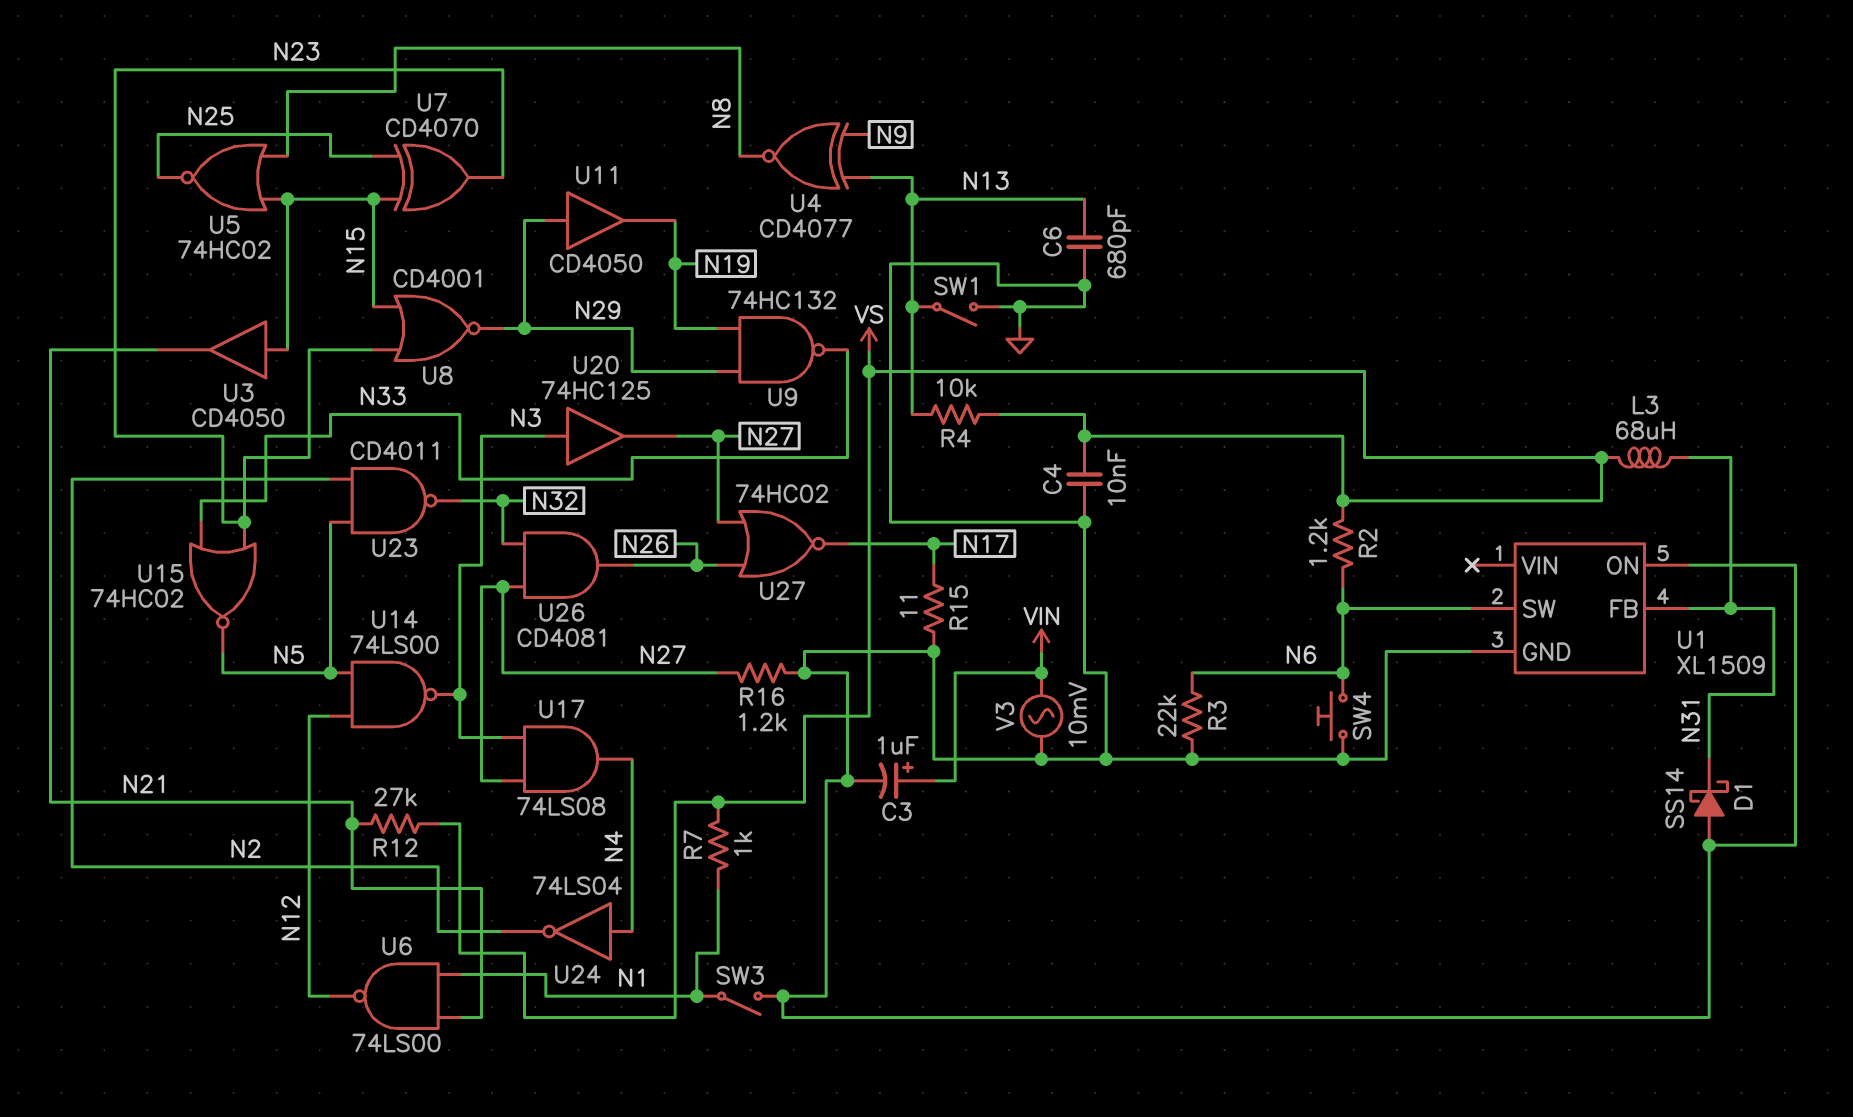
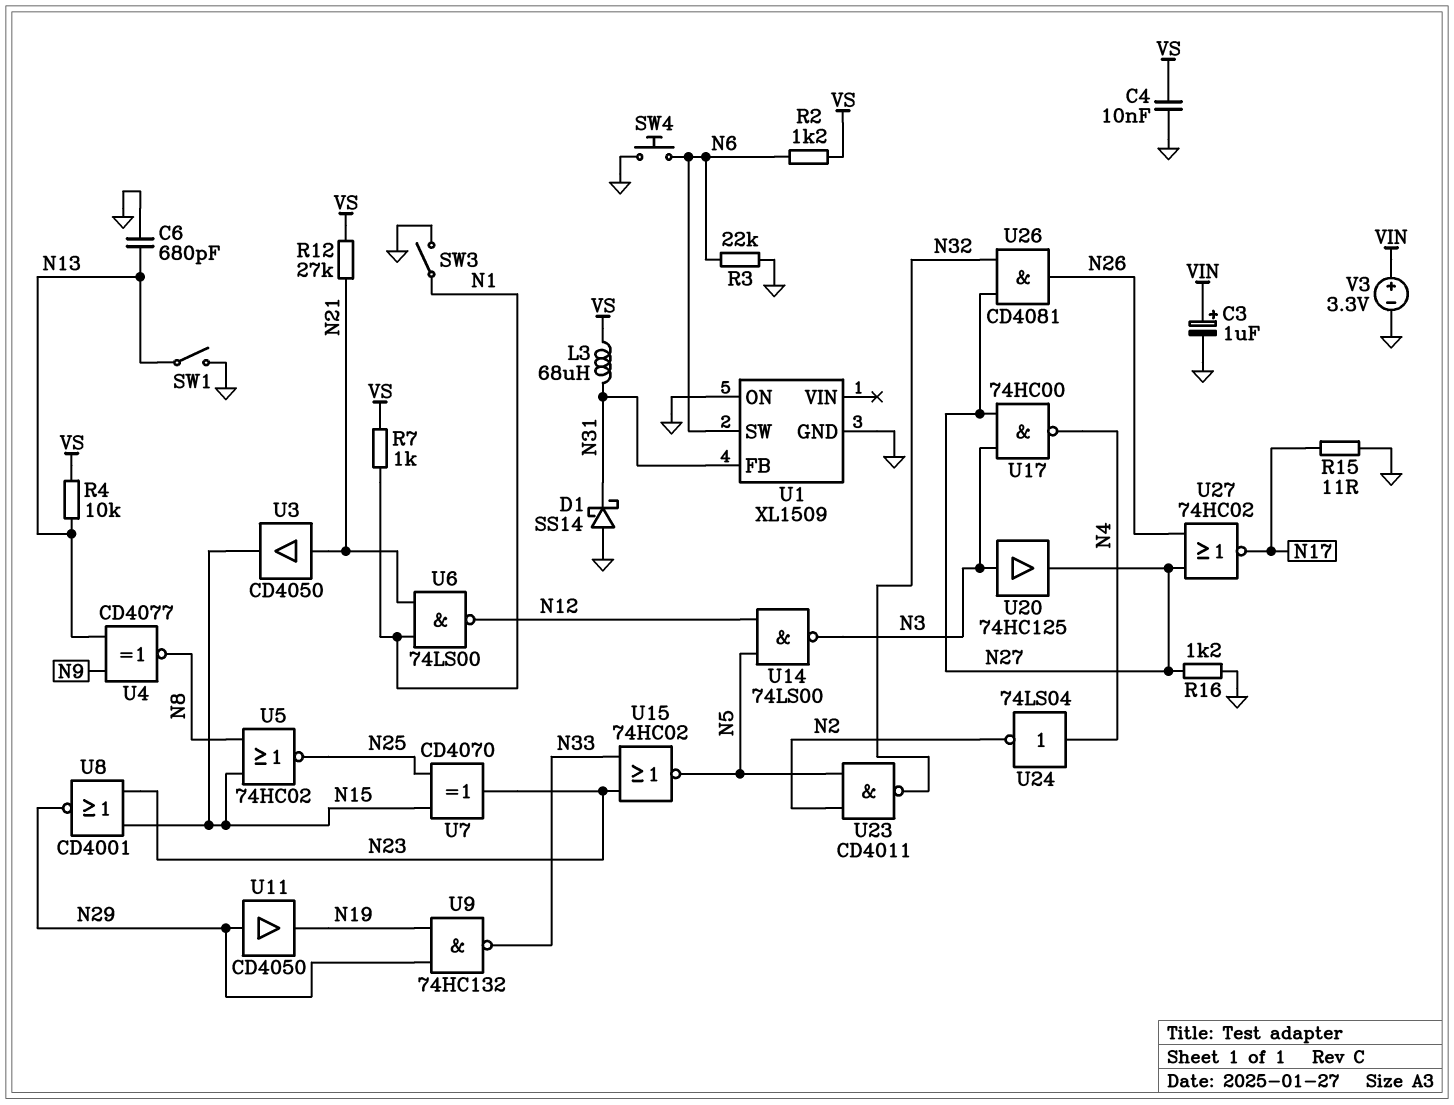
U3: buffer CD4050 (in N15, out N21) -> buffer CD4050 (in N21, out N15)
U17: AND 74LS08 (in N3, in N27, out N4) -> NAND 74HC00 (in N3, in N27, out N4)
V3: AC 10mV (GND, VIN) -> 3.3V (plus VIN, minus GND)

